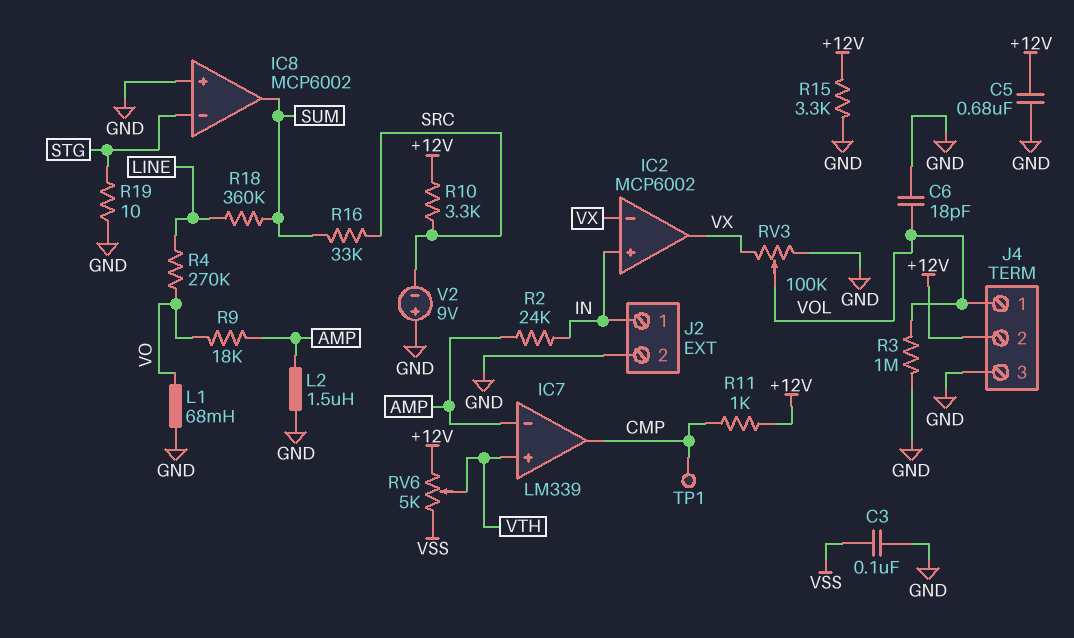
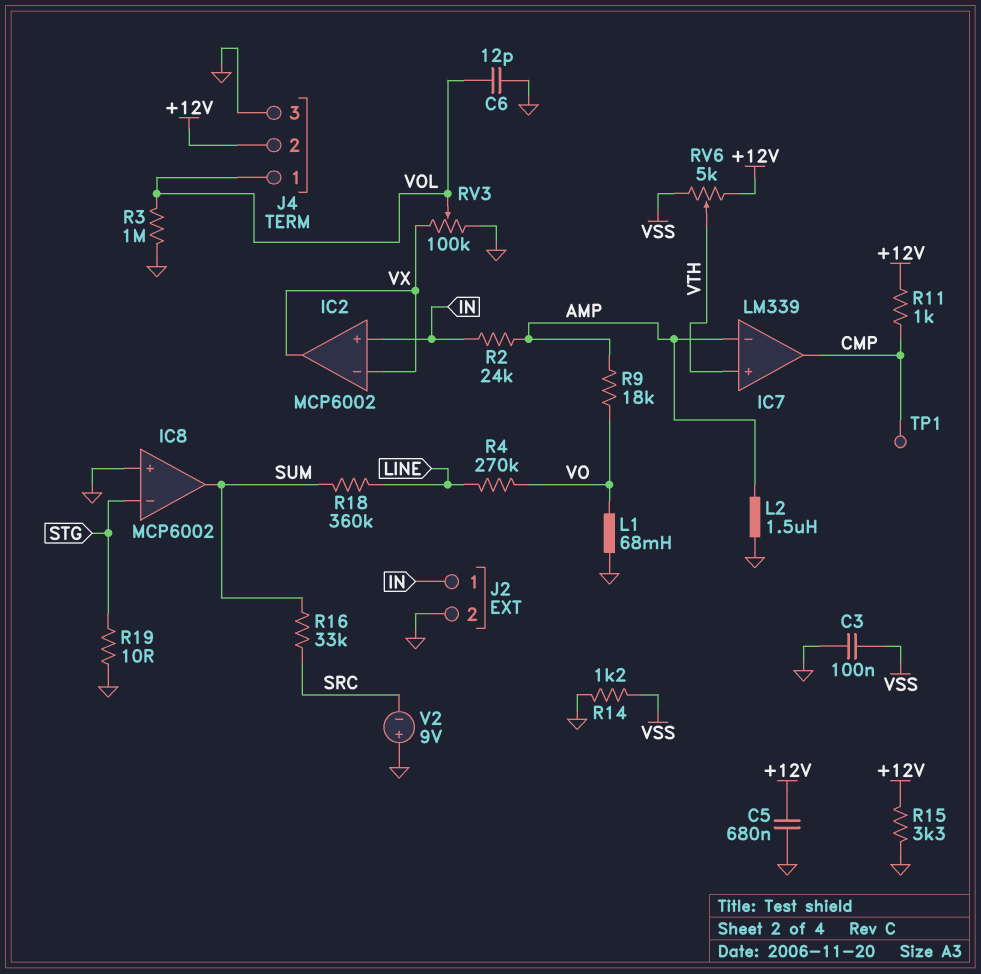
C6: 18pF (GND, VOL) -> 12pF (GND, VOL)
R10: 3.3k (+12V, SRC) -> none
R14: none -> 1.2k (GND, VSS)

